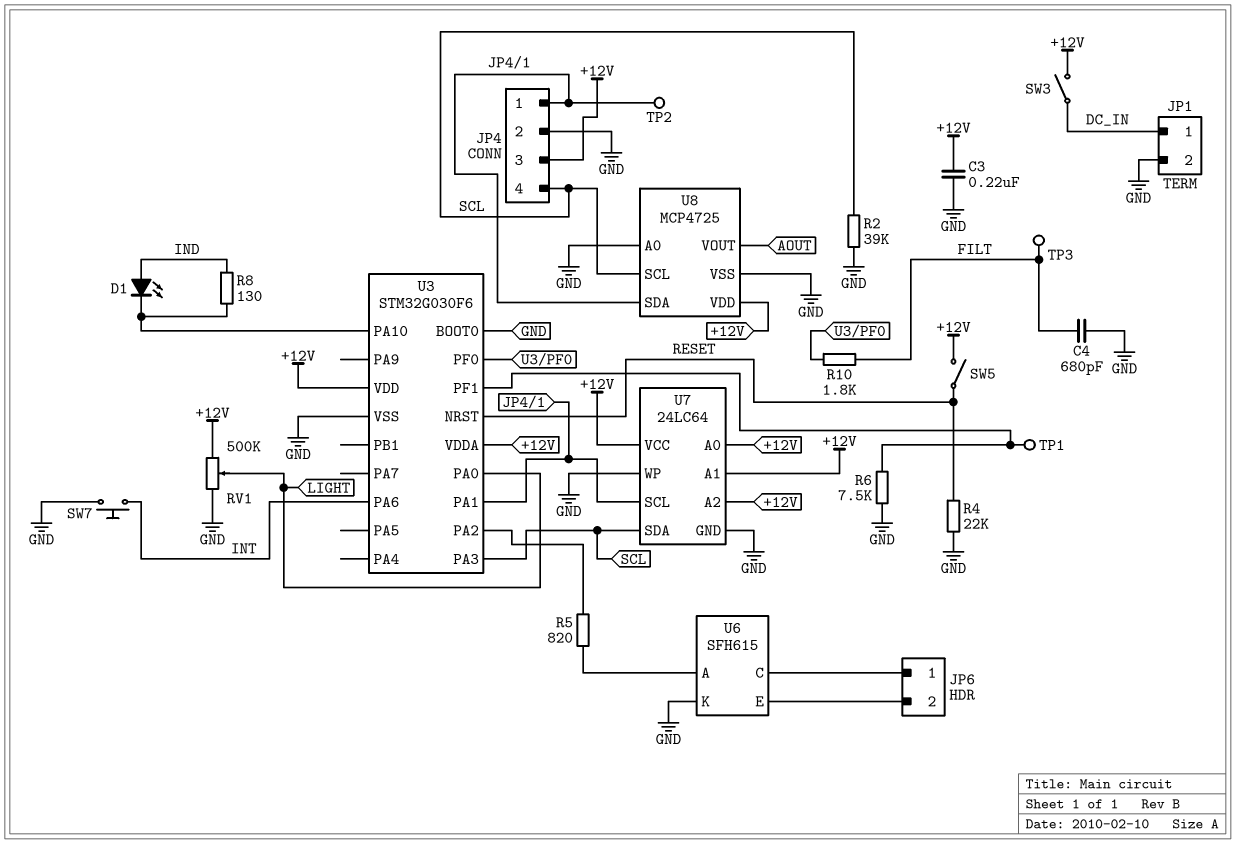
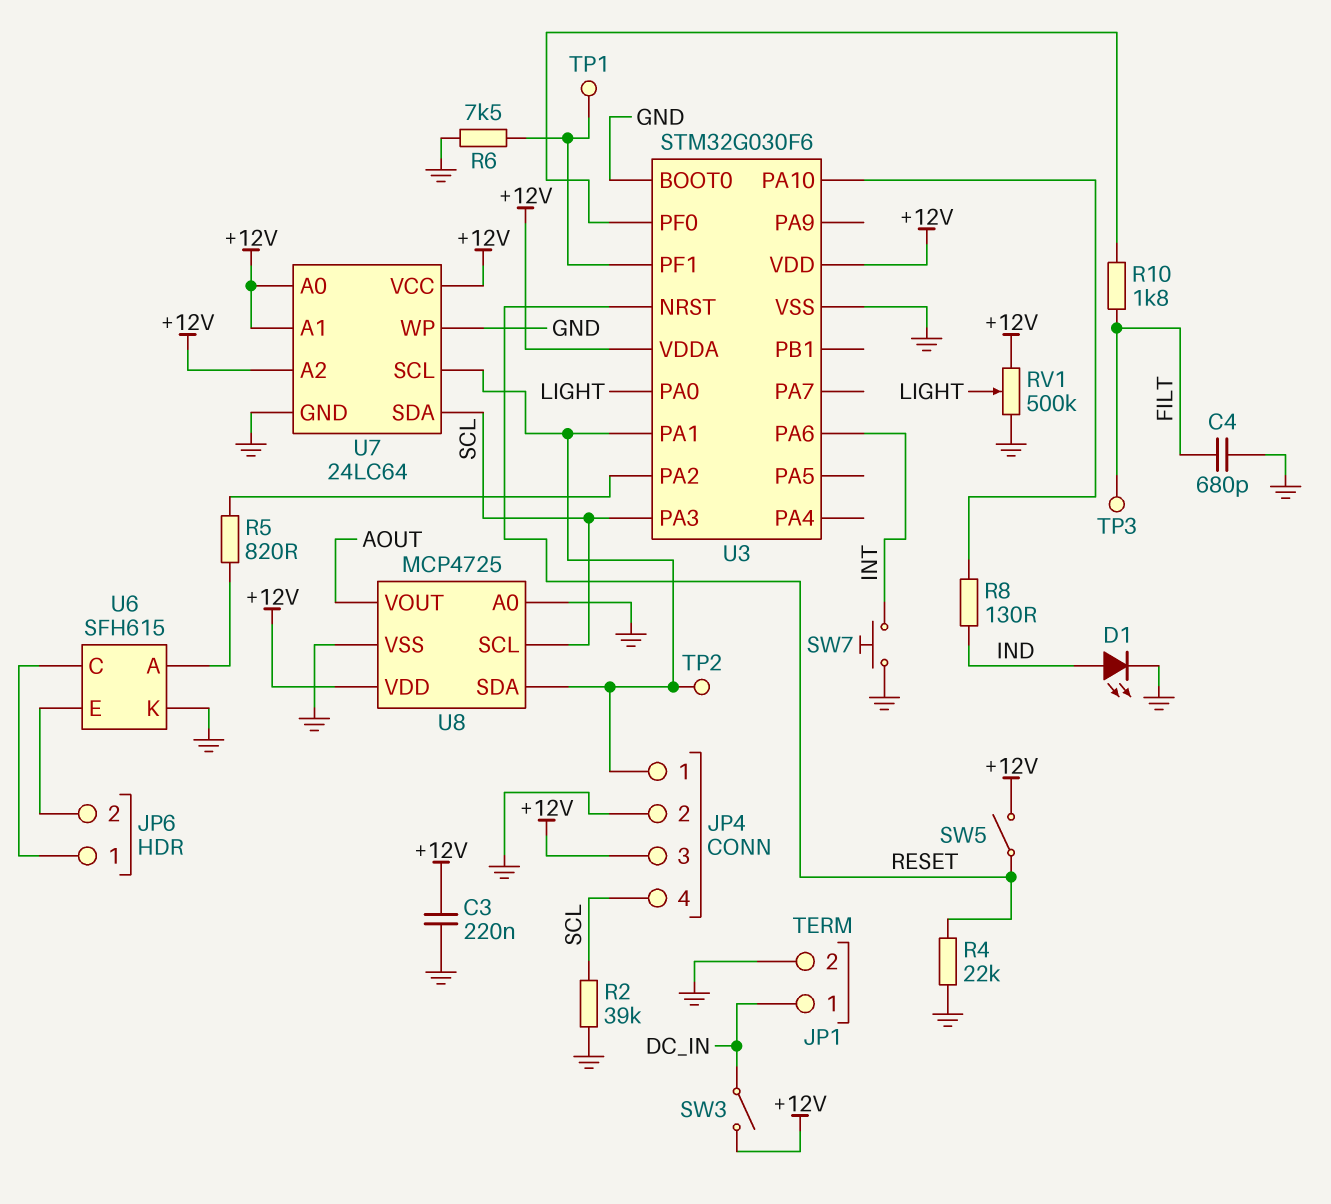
D1: LED (A IND, K U3/PA10) -> LED (A IND, K GND)

